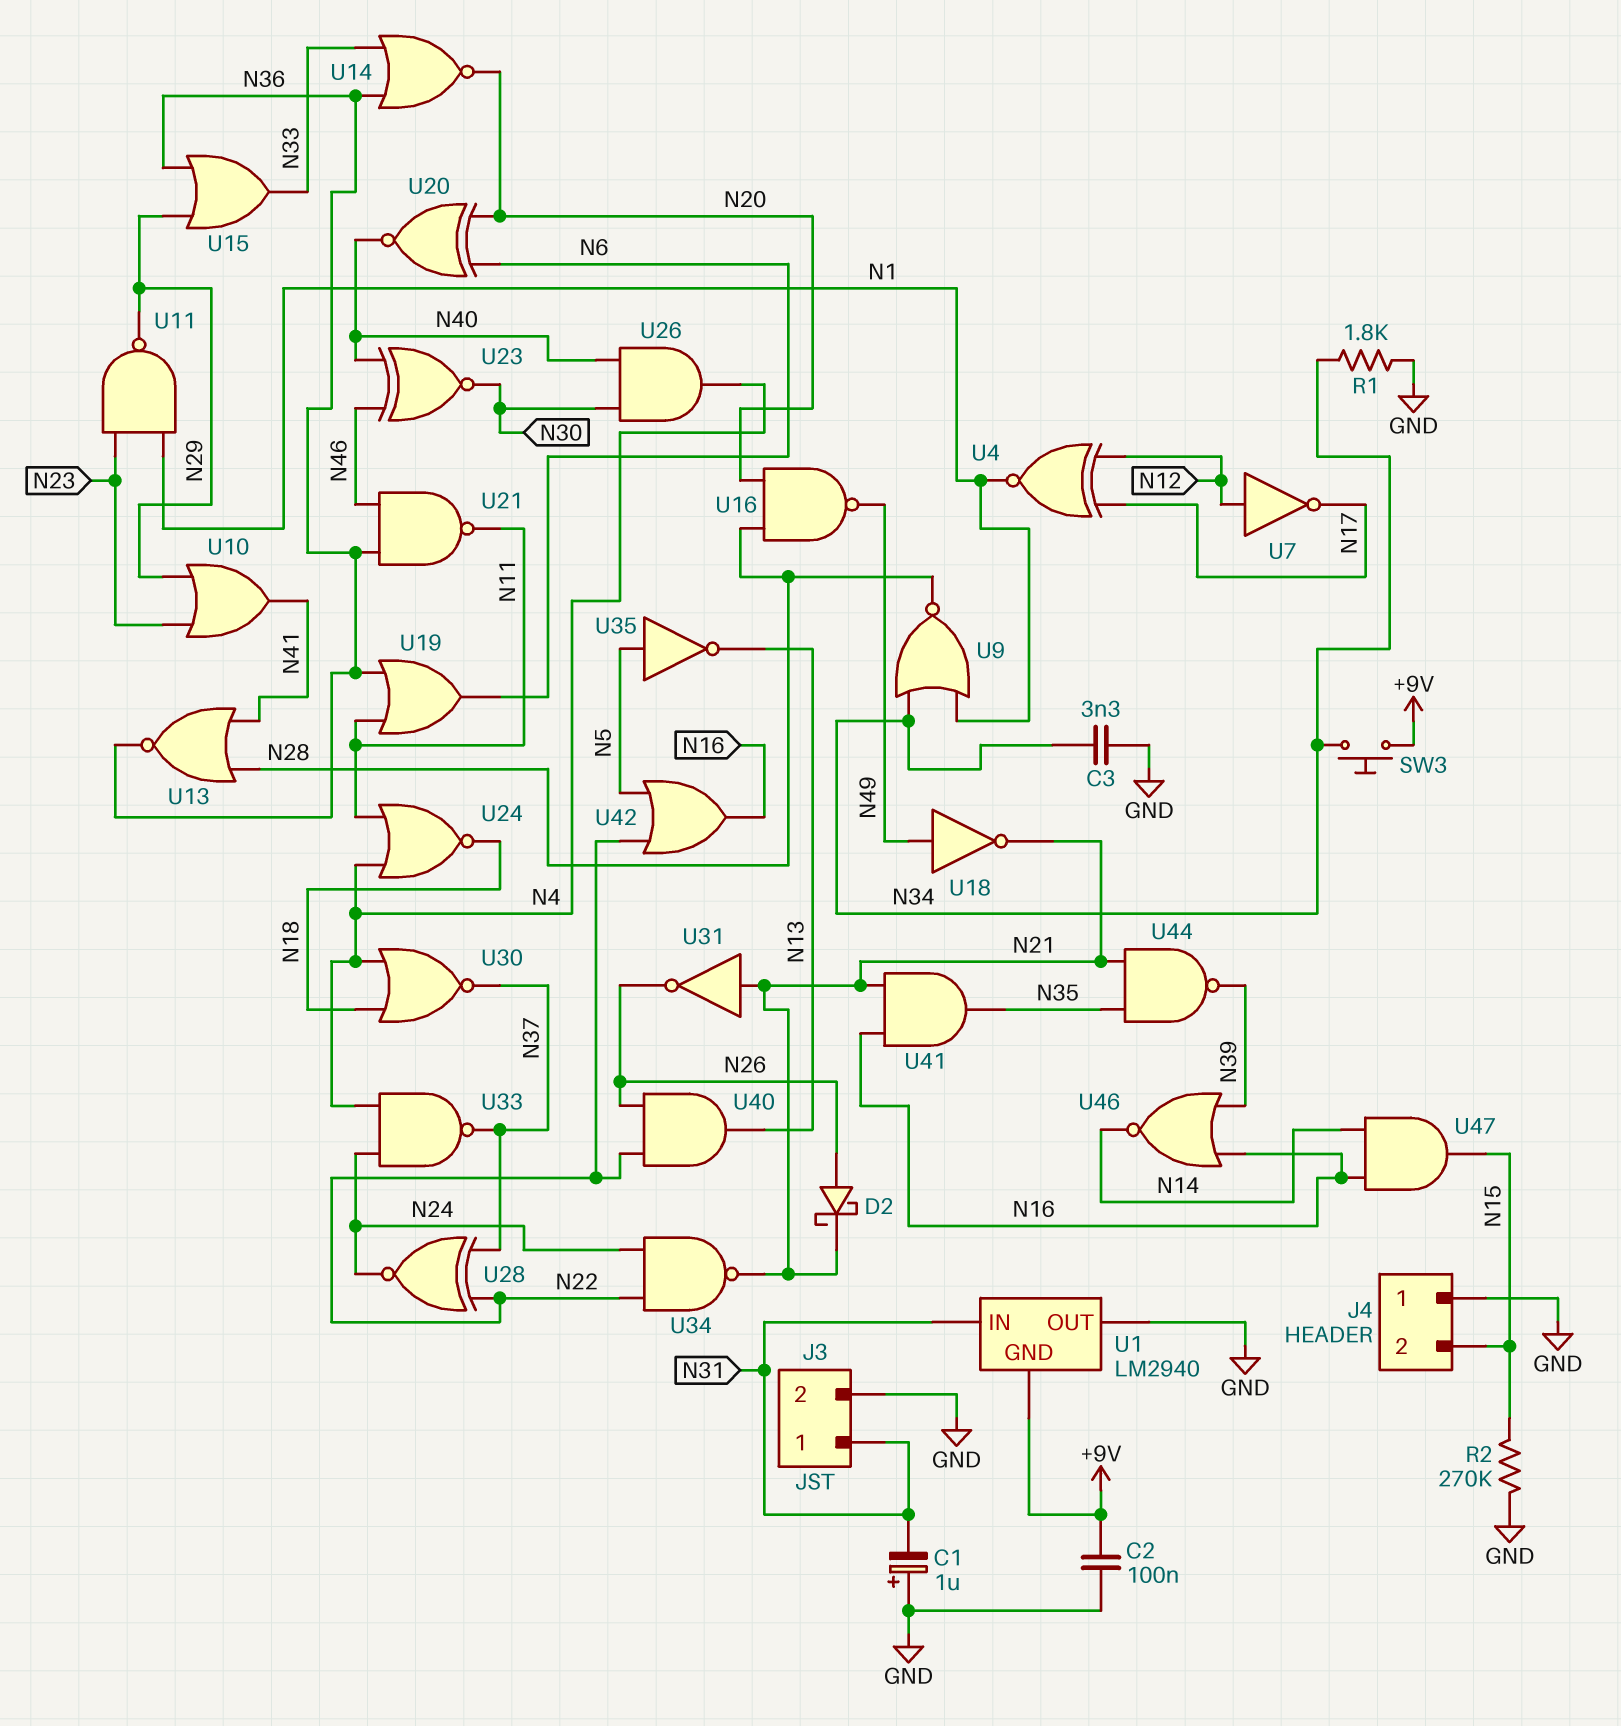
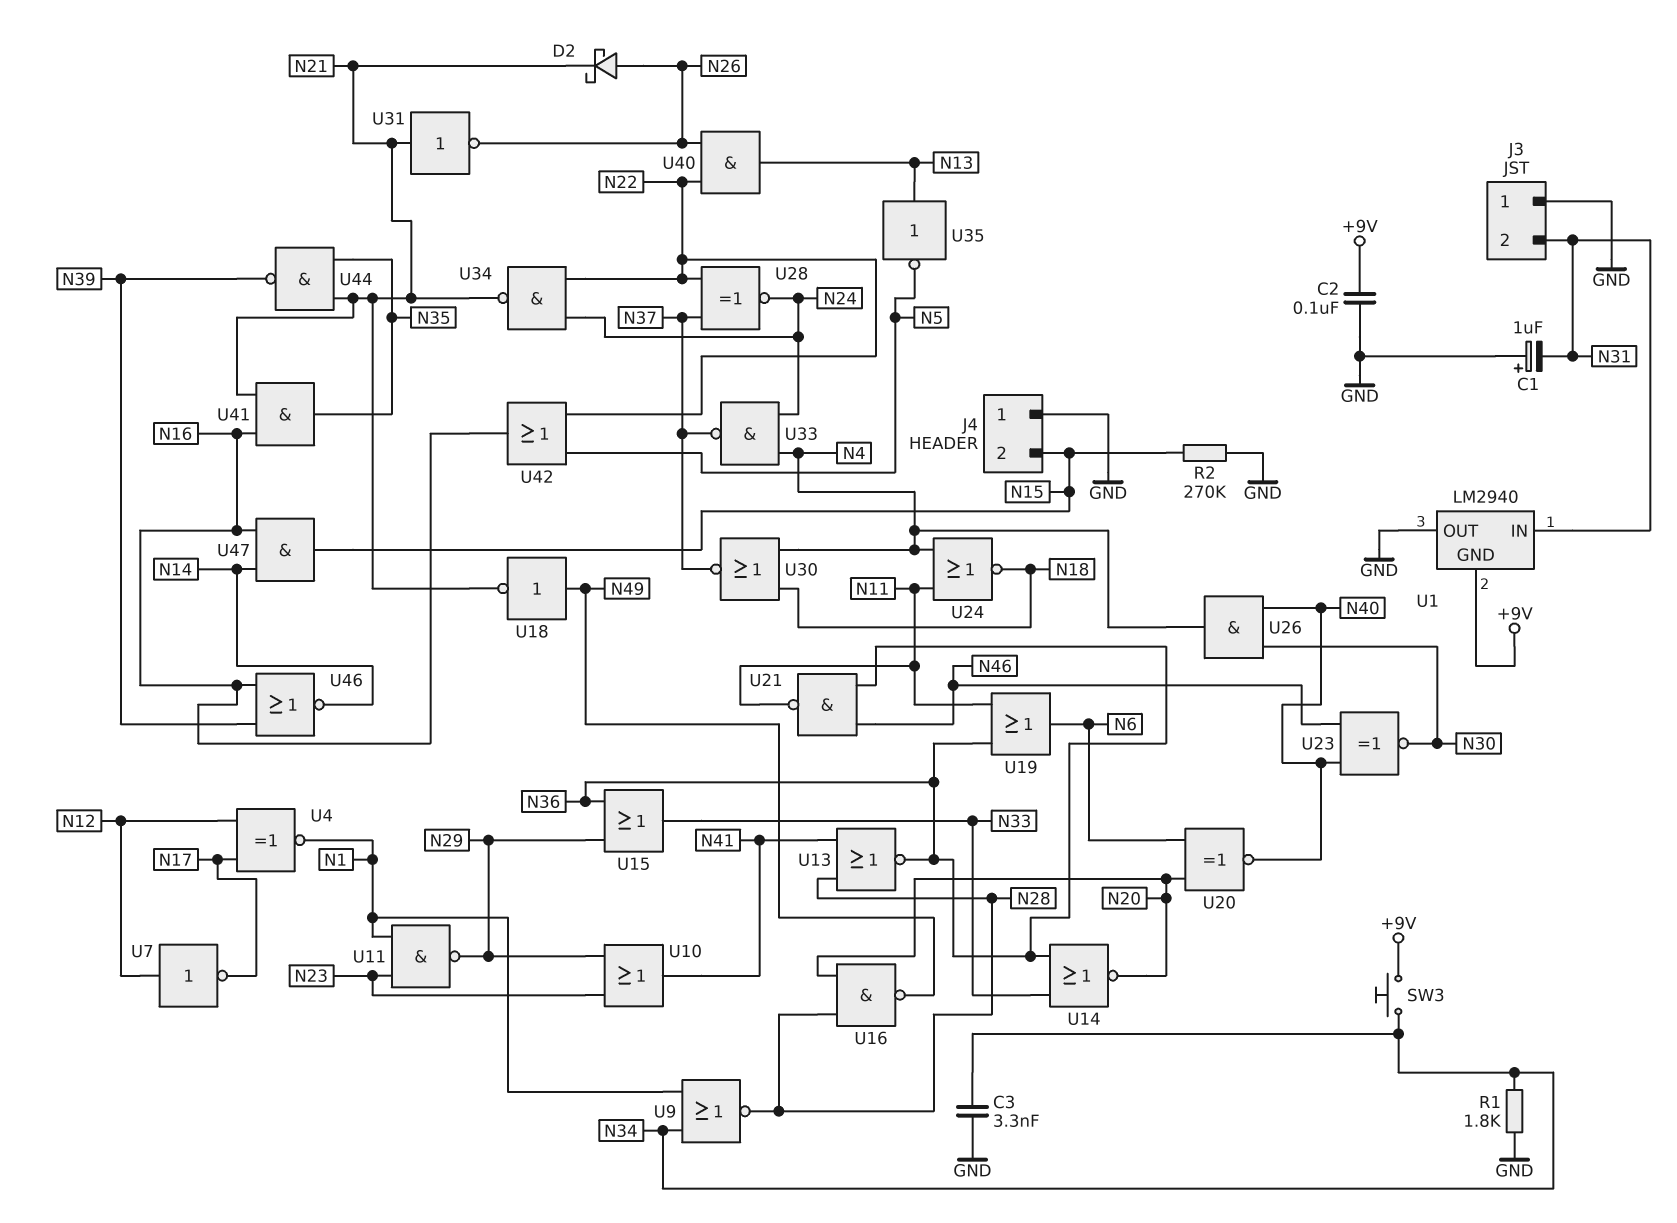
J3 pin 1: N31 -> GND
J3 pin 2: GND -> N31
U35: NOT (in N5, out N13) -> NOT (in N13, out N5)

